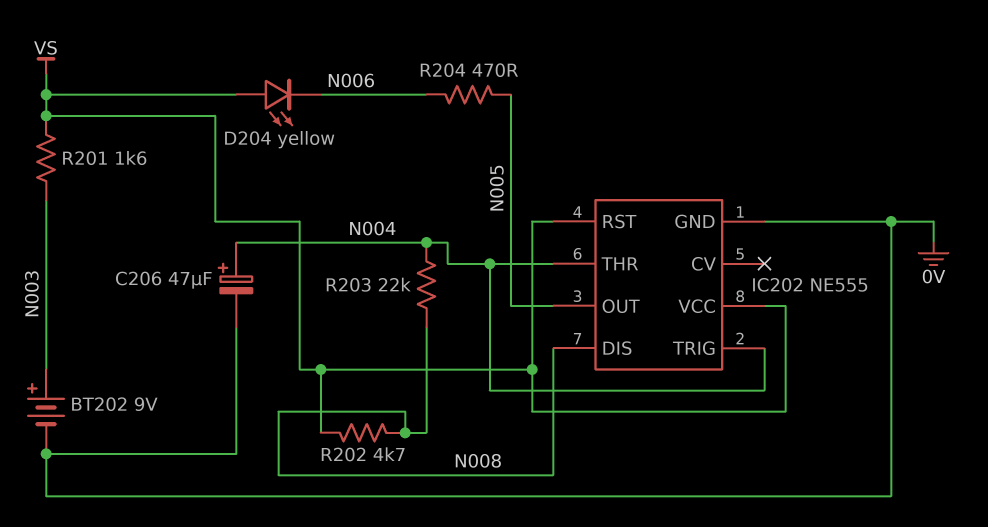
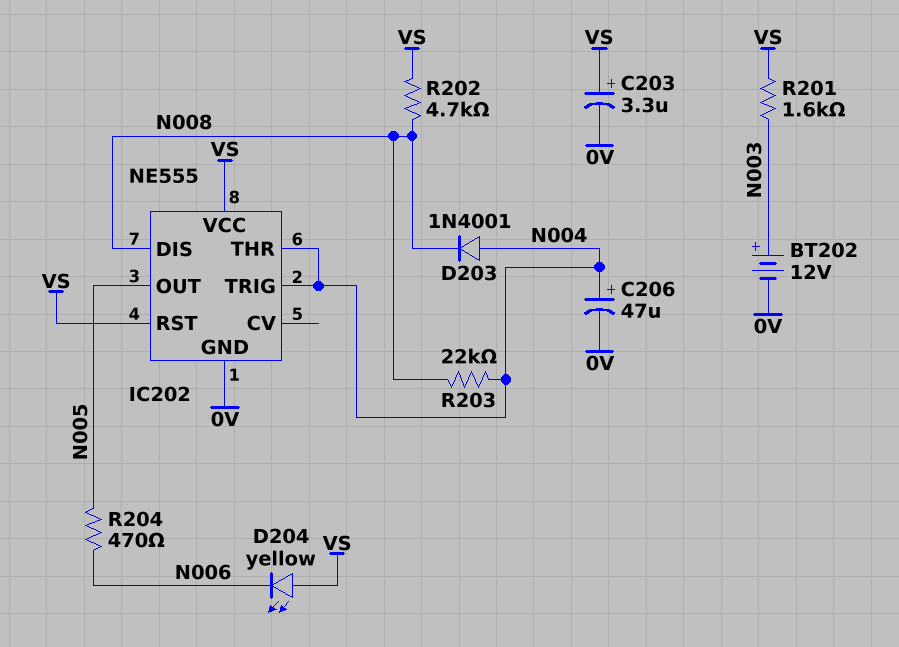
BT202: 9V (plus N003, minus 0V) -> 12V (plus N003, minus 0V)
C203: none -> 3.3uF (plus VS, minus 0V)
D203: none -> diode 1N4001 (A N004, K N008)

